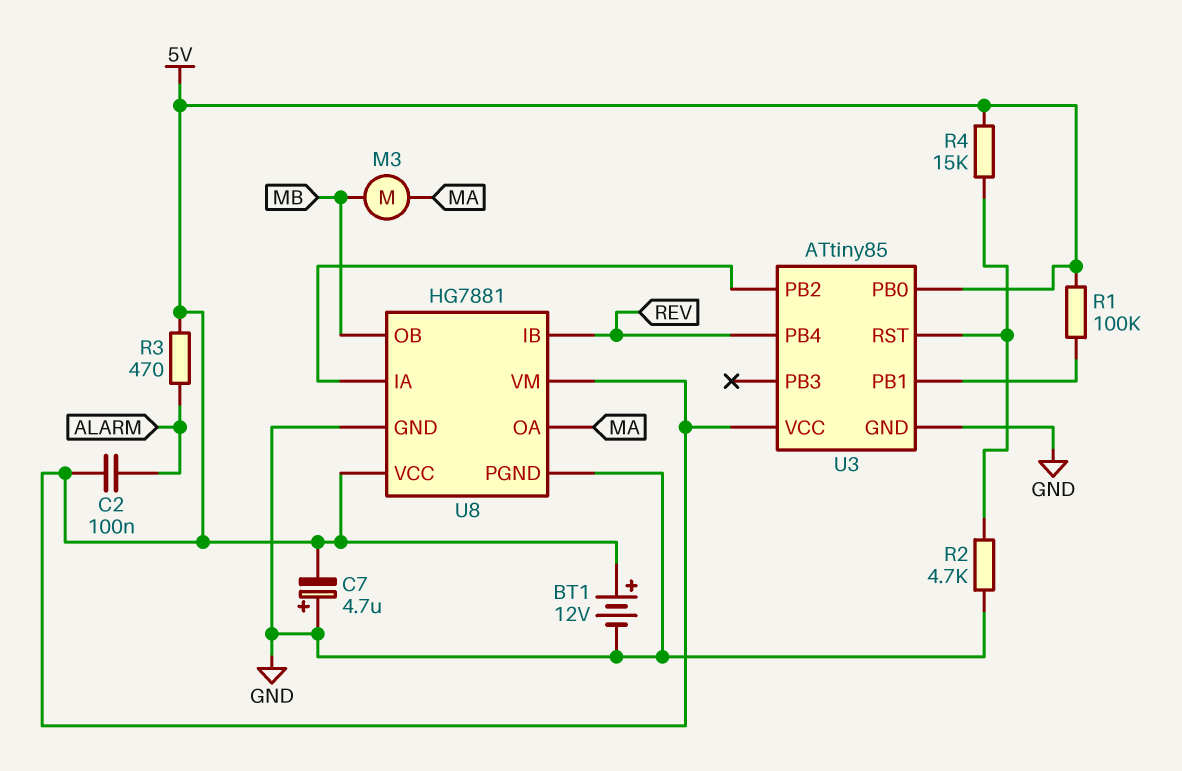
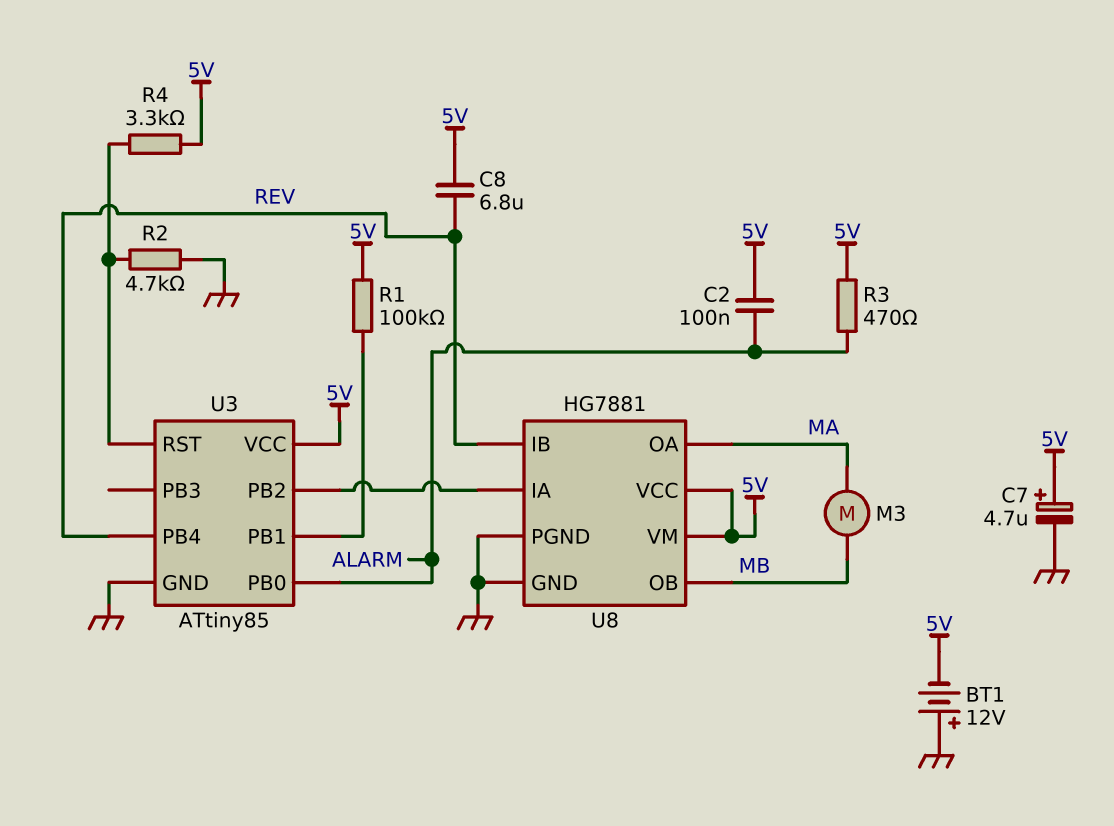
BT1: 12V (plus 5V, minus GND) -> 12V (plus GND, minus 5V)
C7: 4.7uF (plus GND, minus 5V) -> 4.7uF (plus 5V, minus GND)
C8: none -> 6.8uF (5V, REV)
R4: 15k (5V, U3/RST) -> 3.3k (5V, U3/RST)
U3 pin PB0: 5V -> ALARM

